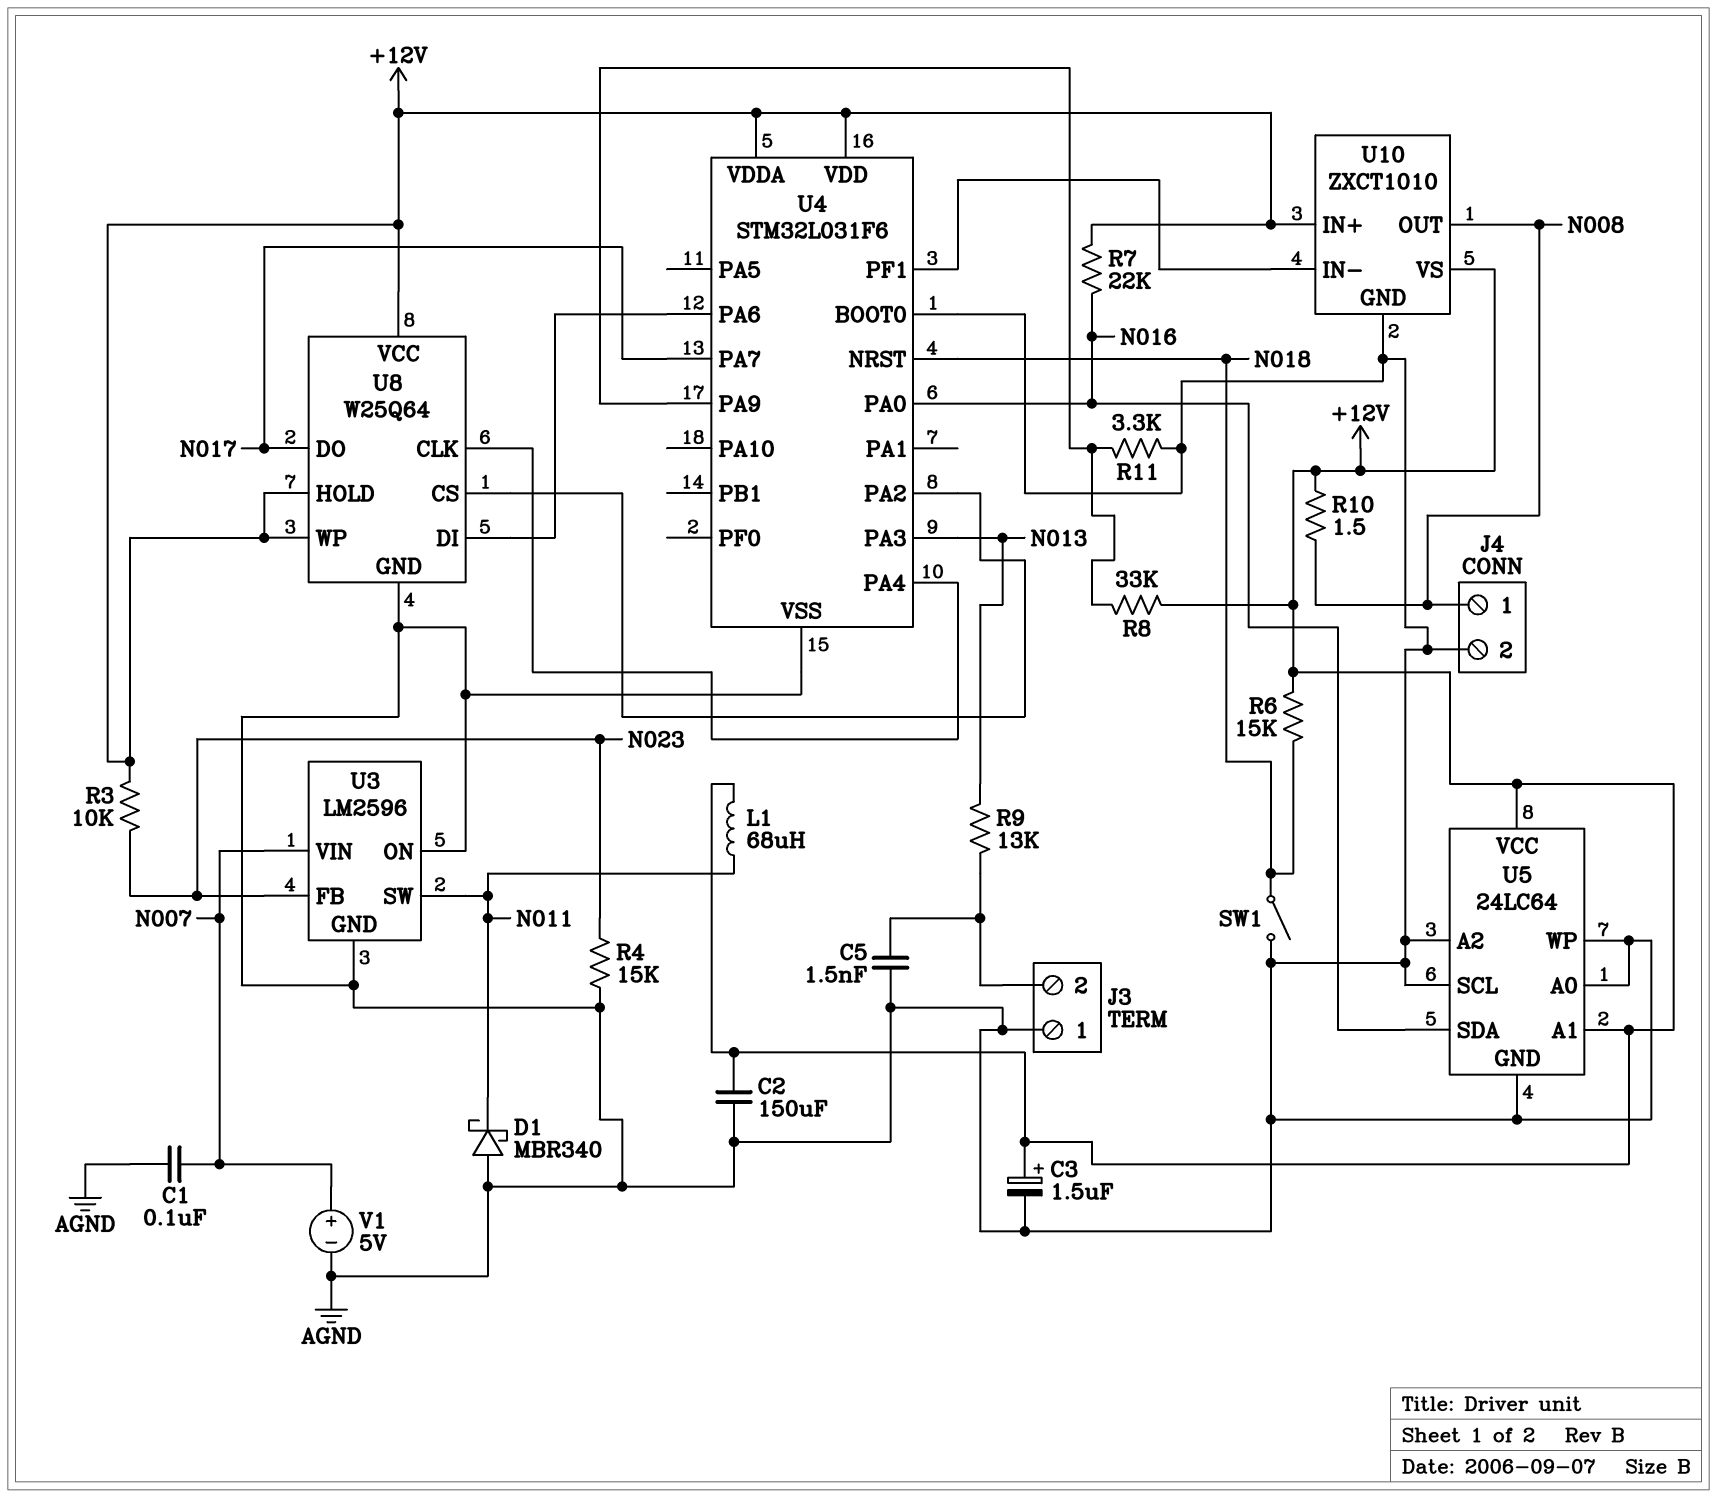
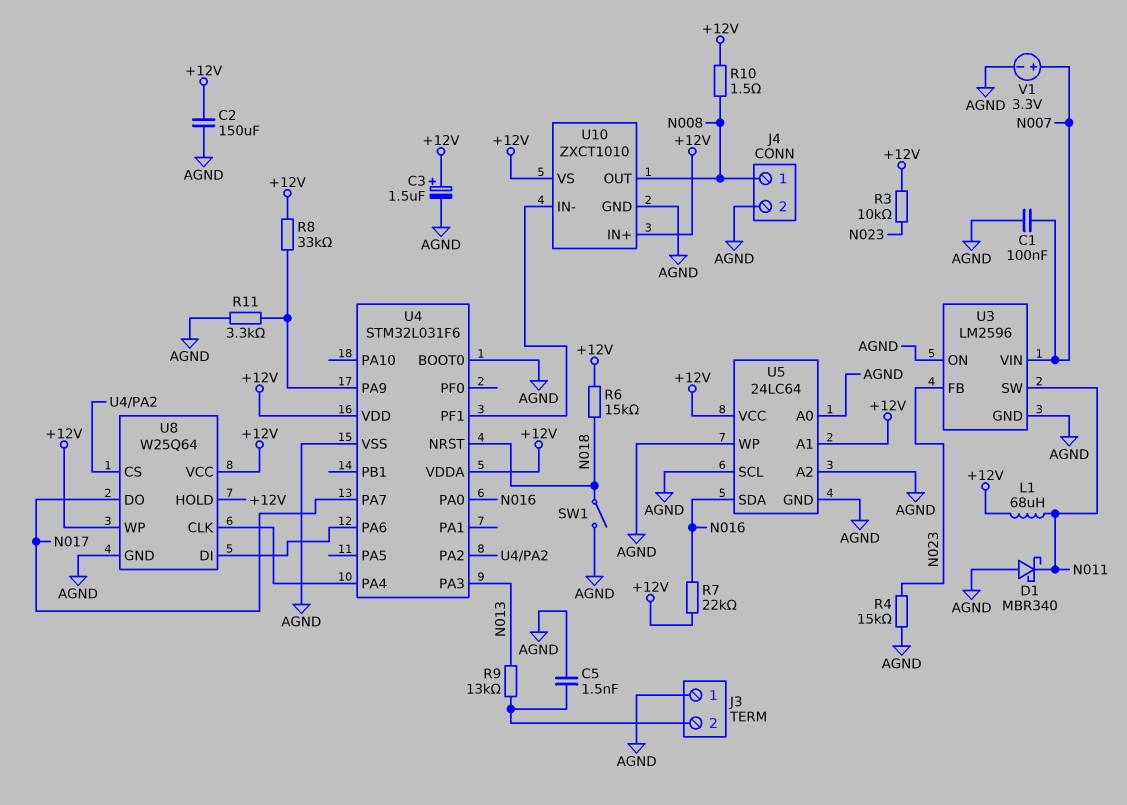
V1: 5V (plus N007, minus AGND) -> 3.3V (plus N007, minus AGND)

